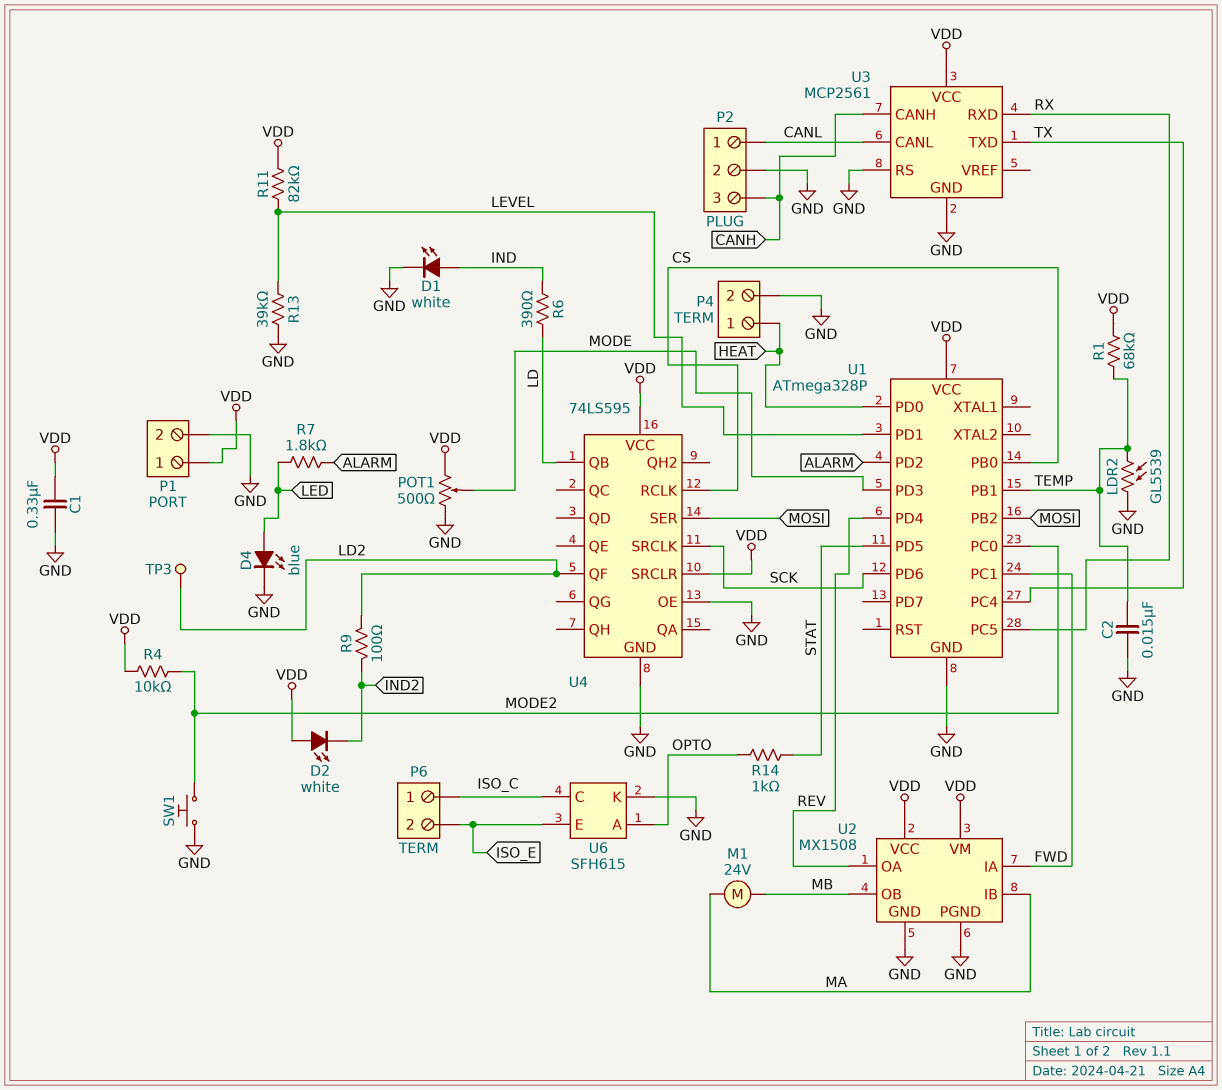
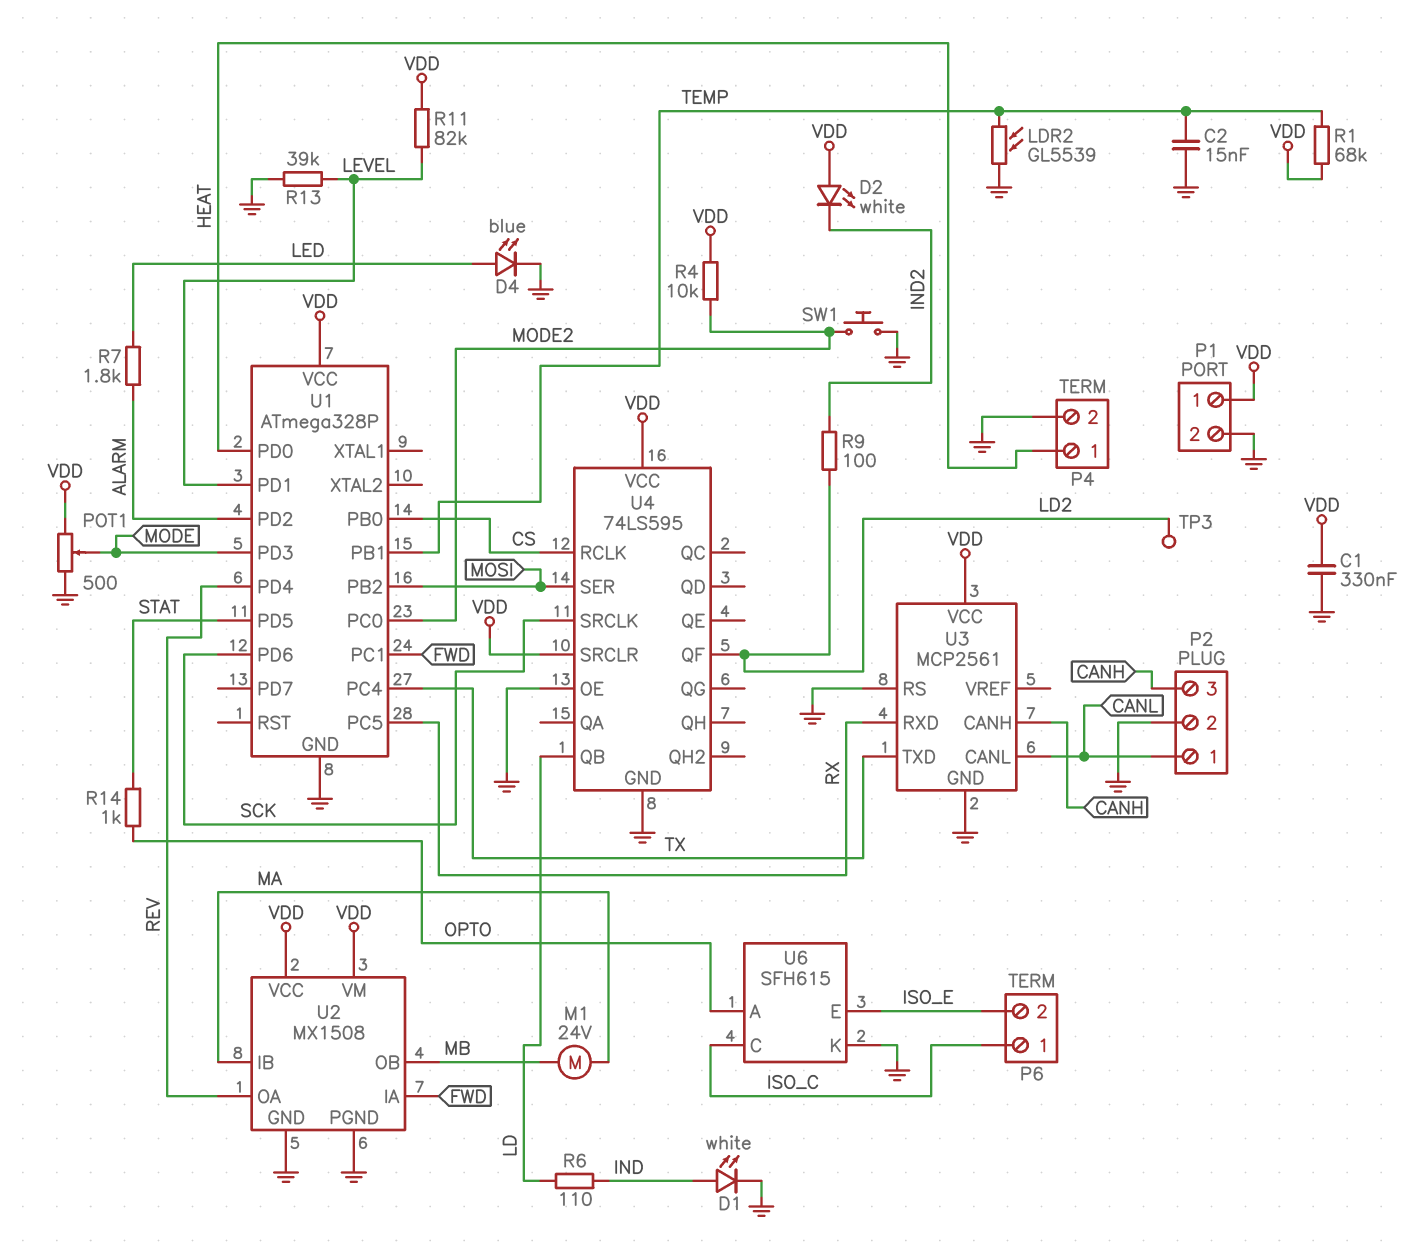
R6: 390 (IND, LD) -> 110 (IND, LD)

